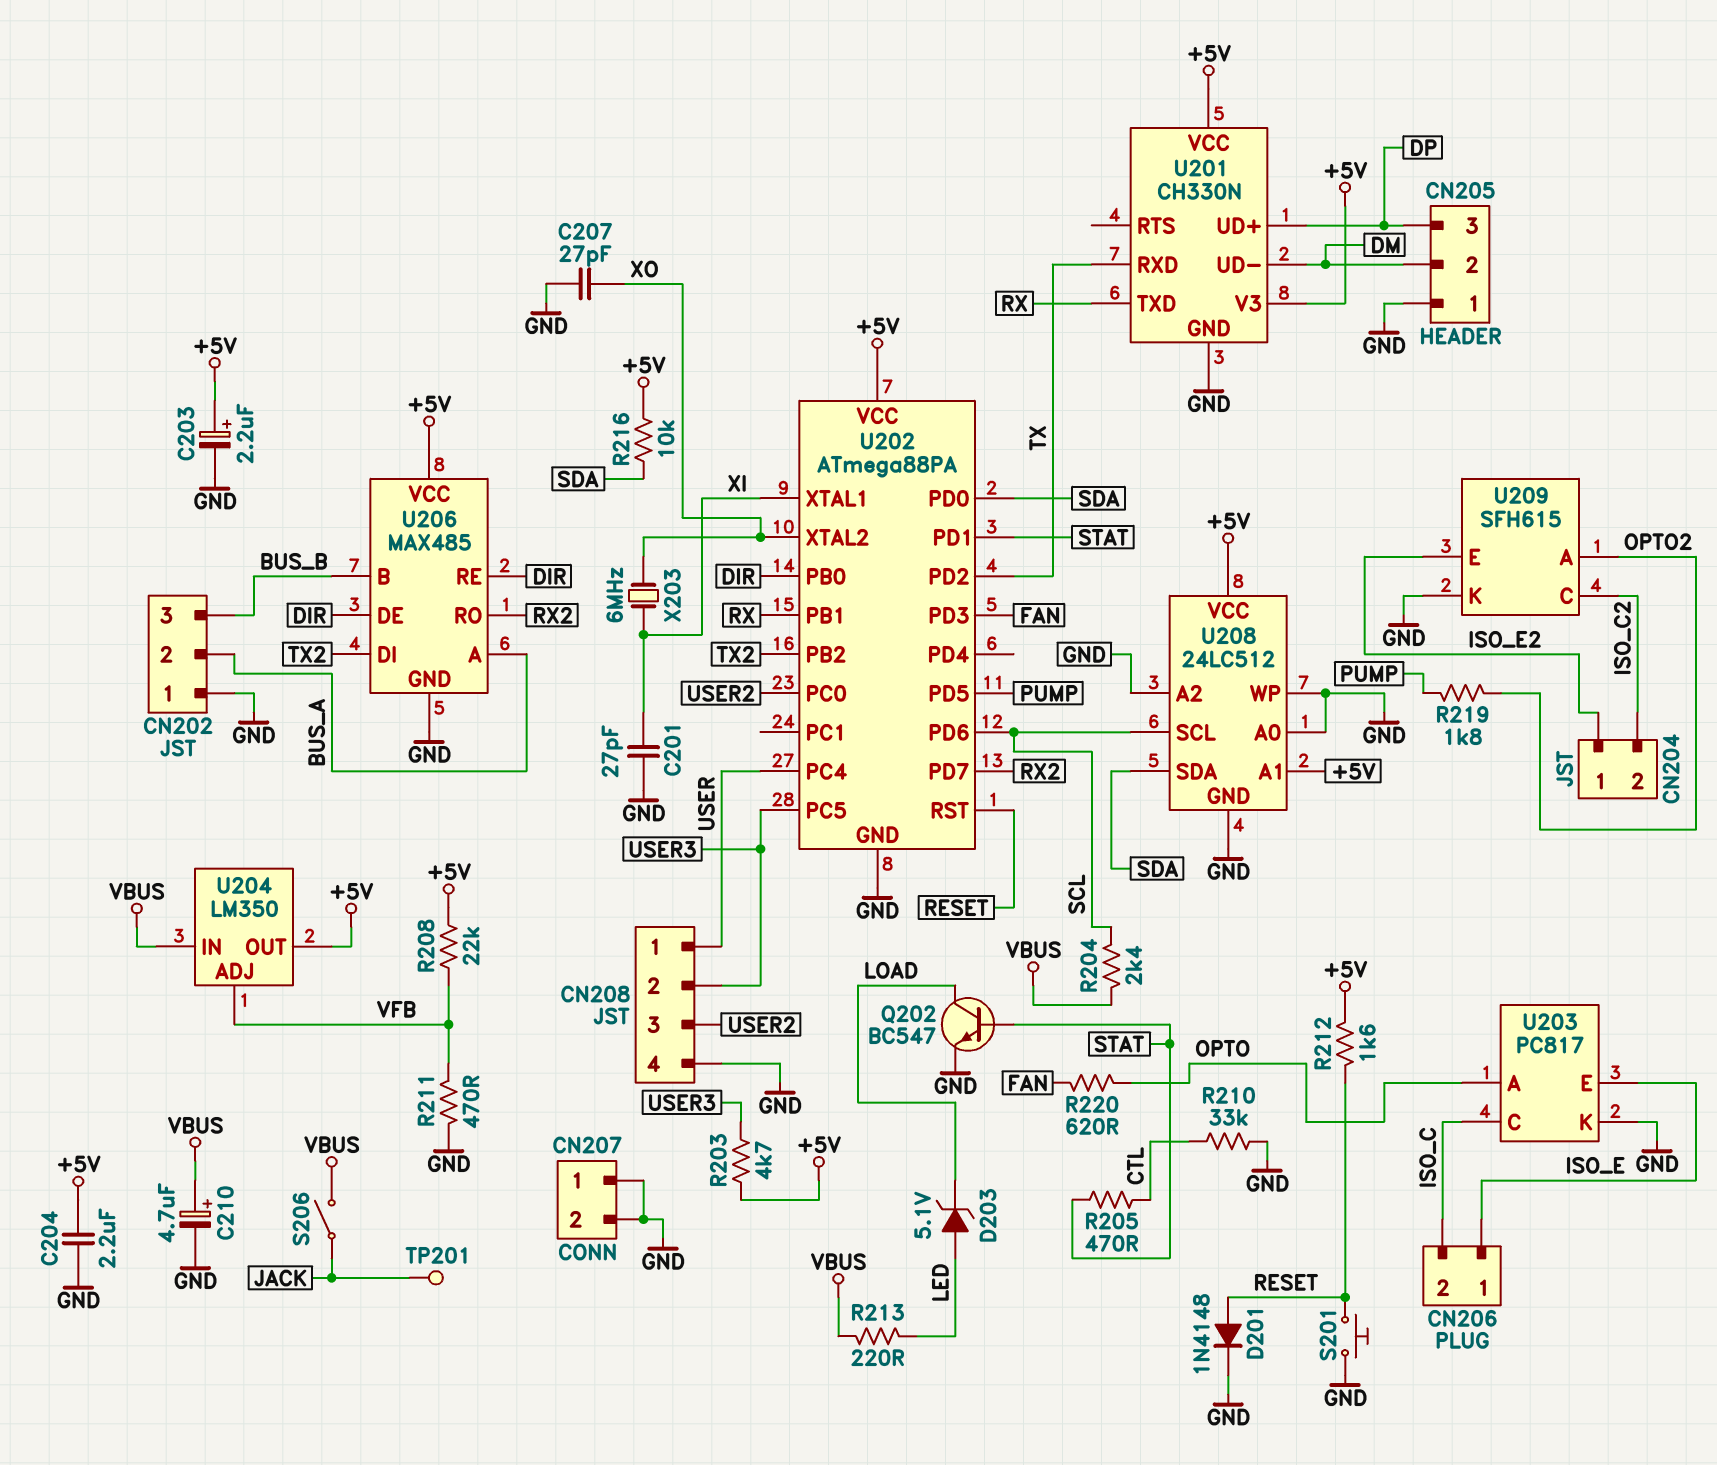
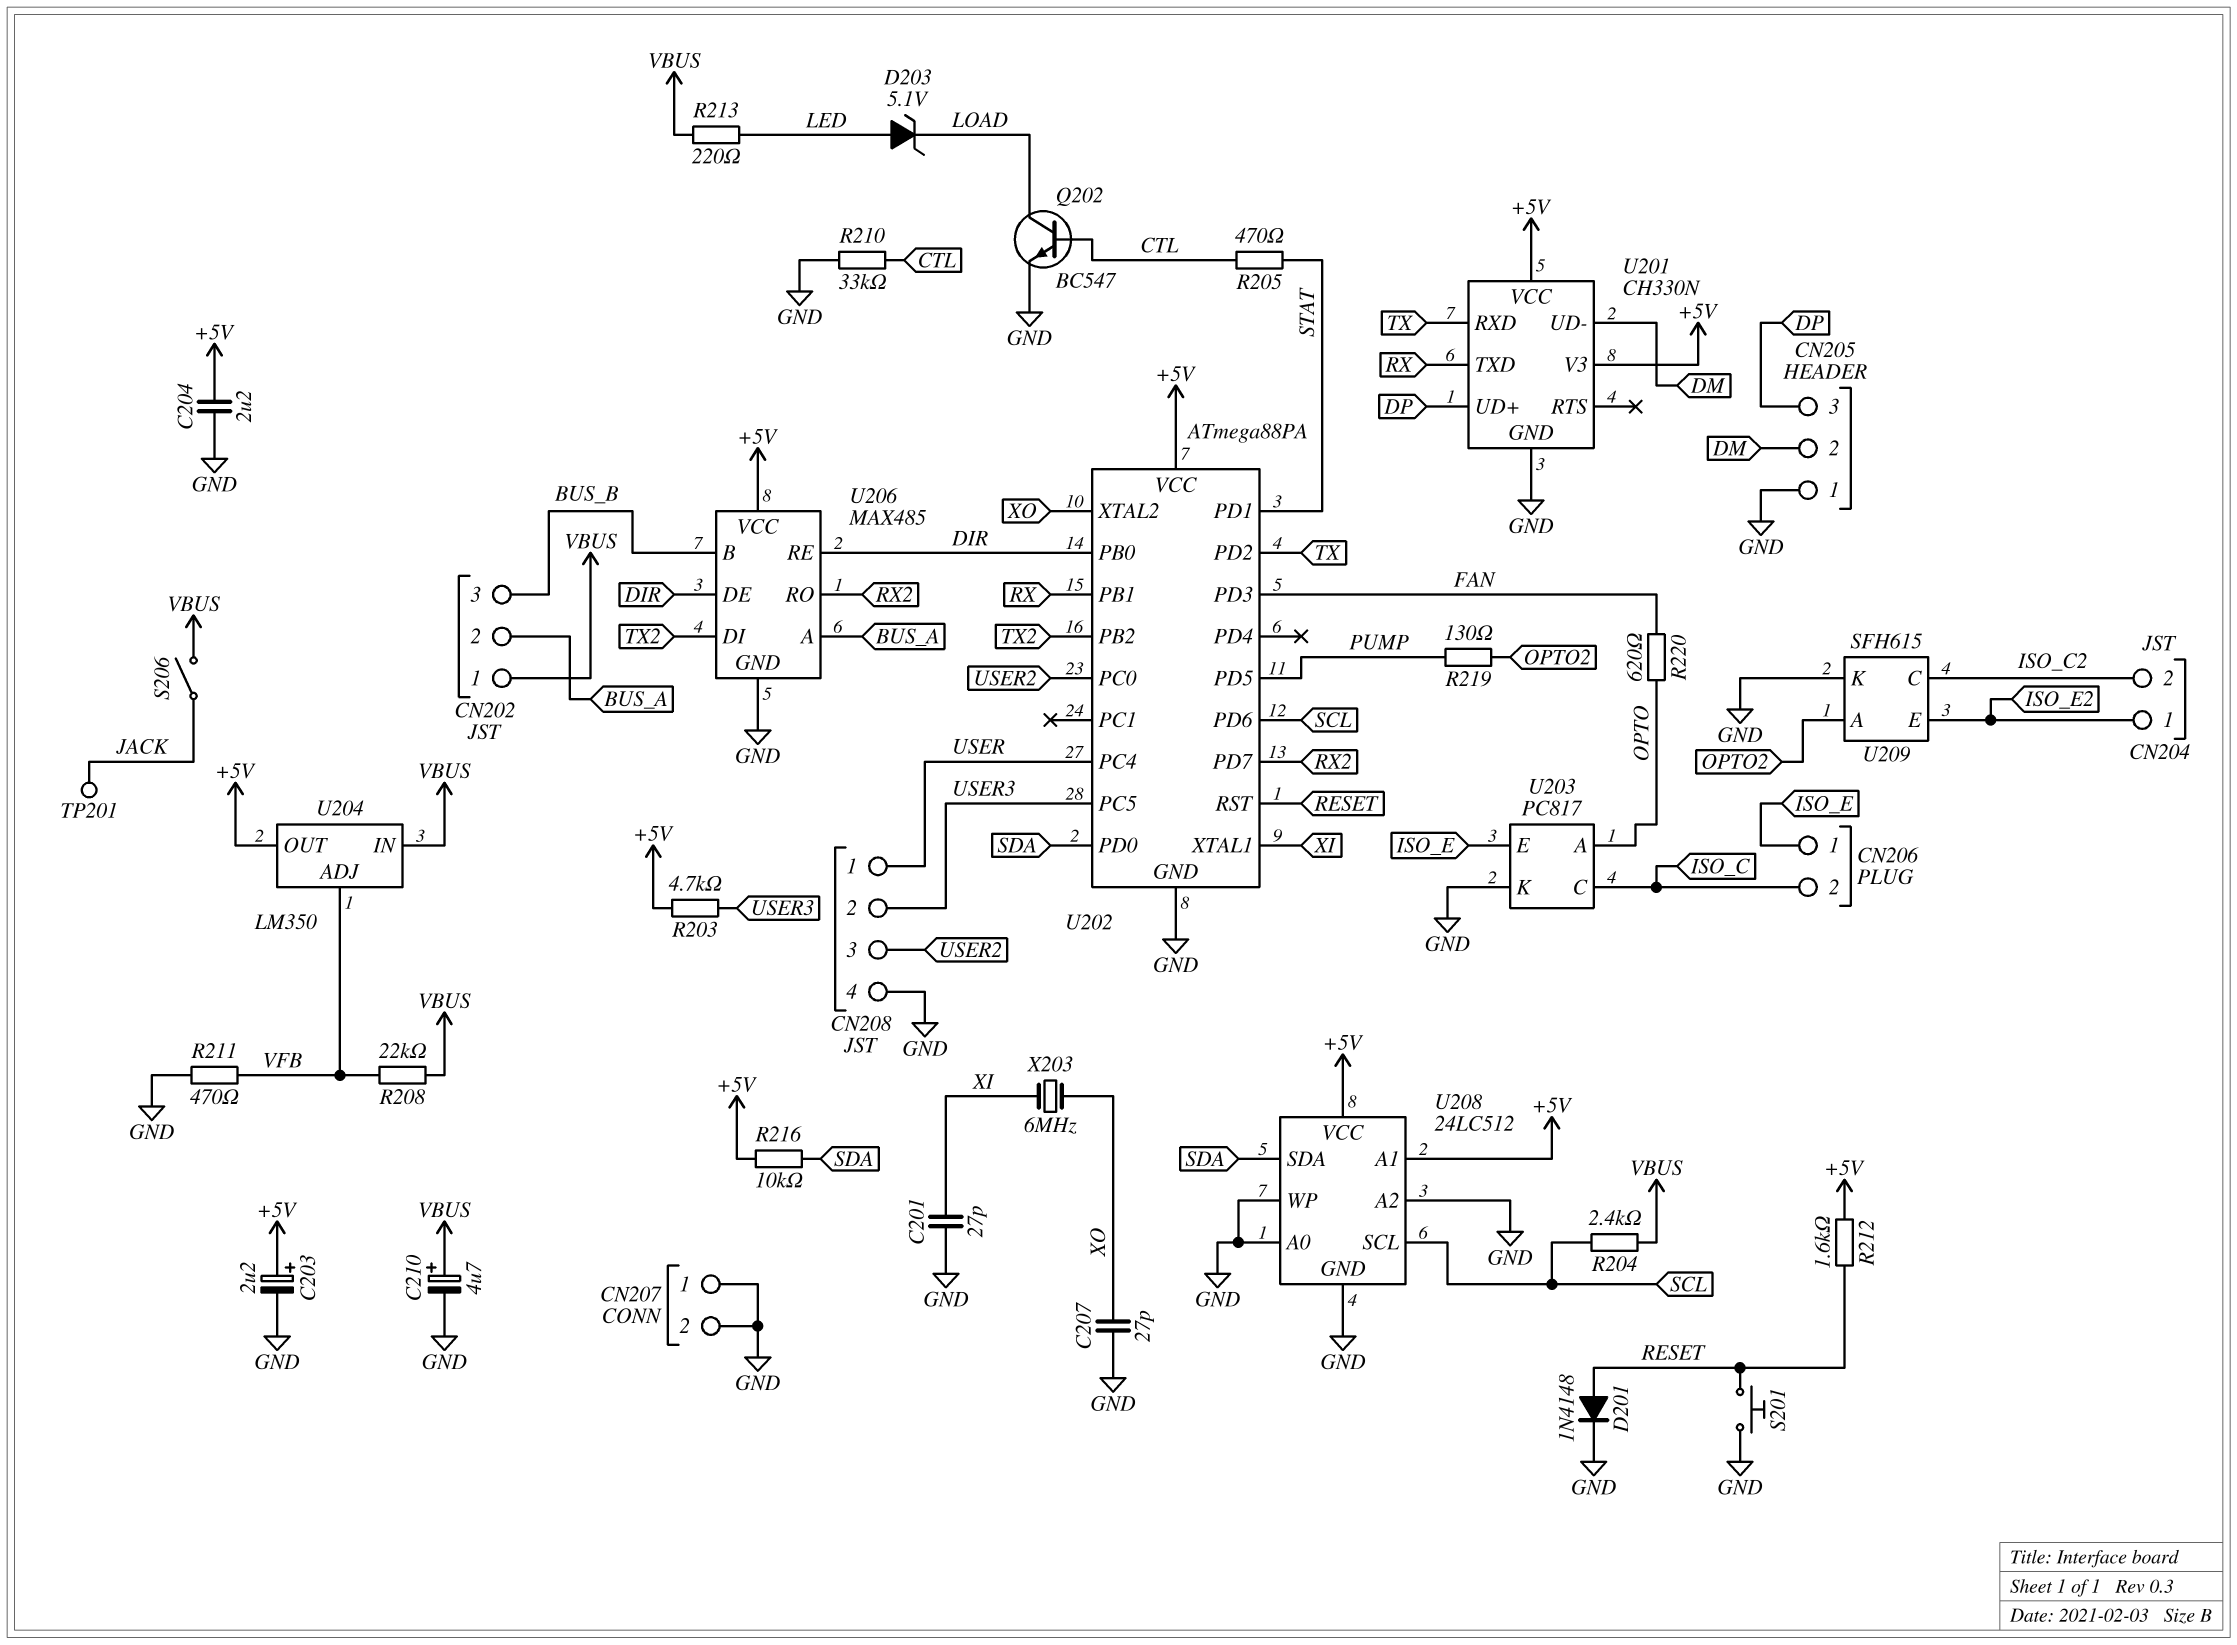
CN202 pin 1: GND -> VBUS
Q202: NPN BC547 (B STAT, C LOAD, E GND) -> NPN BC547 (B CTL, C LOAD, E GND)
R208: 22k (+5V, VFB) -> 22k (VBUS, VFB)
R219: 1.8k (OPTO2, PUMP) -> 130 (OPTO2, PUMP)

